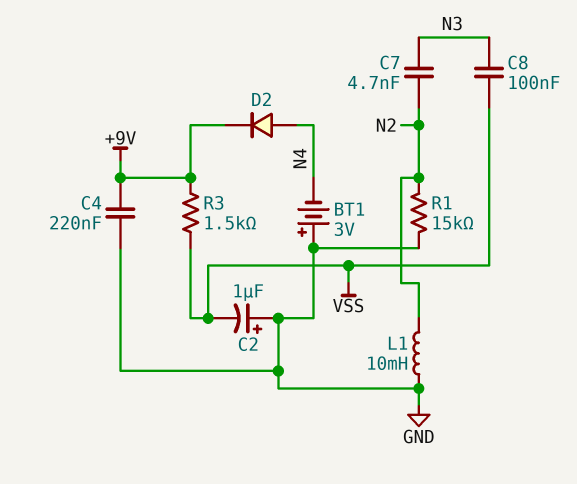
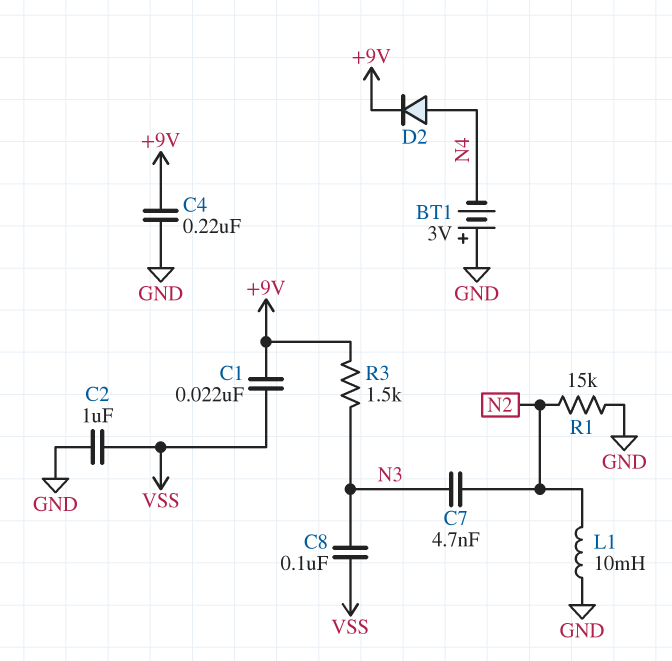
C1: none -> 22nF (+9V, VSS)
C2: 1uF (plus GND, minus VSS) -> 1uF (GND, VSS)
R3: 1.5k (+9V, VSS) -> 1.5k (+9V, N3)

